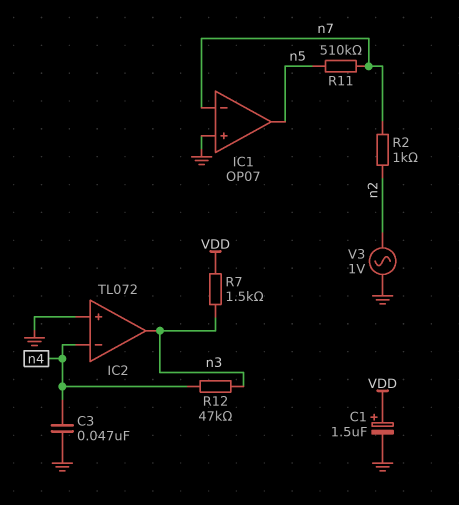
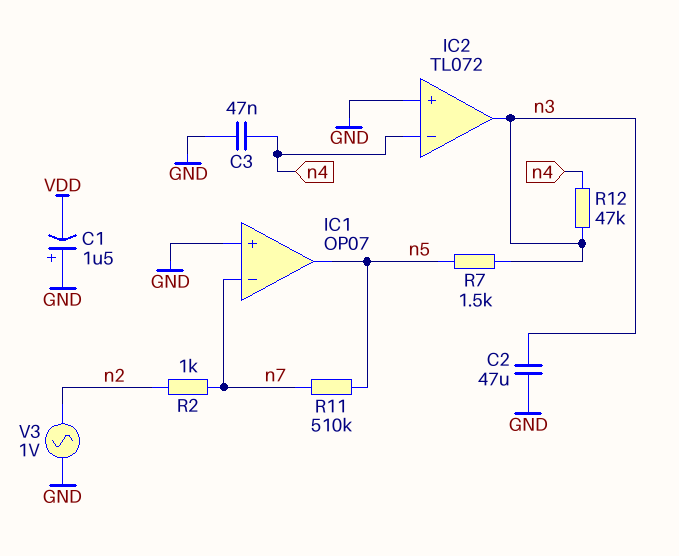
C1: 1.5uF (plus VDD, minus GND) -> 1.5uF (plus GND, minus VDD)
C2: none -> 47uF (GND, n3)
R7: 1.5k (VDD, n3) -> 1.5k (n3, n5)

